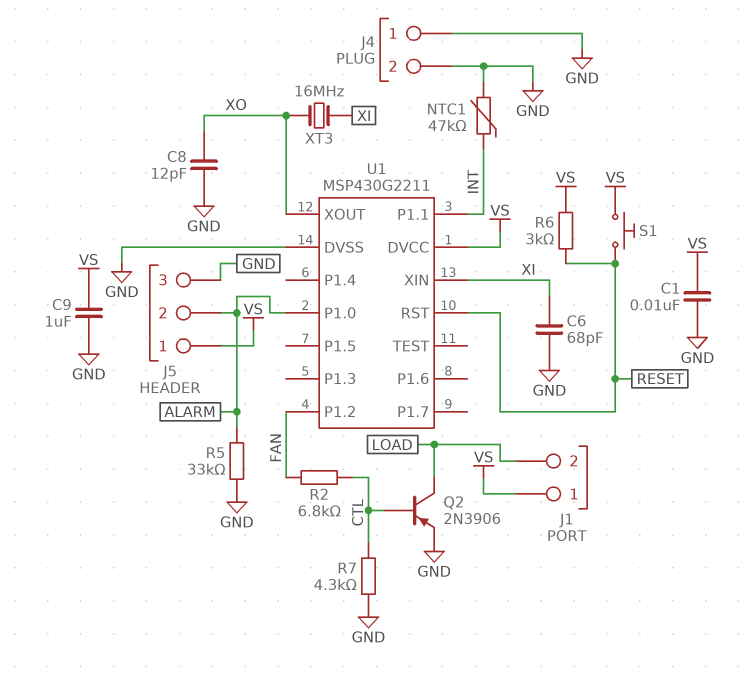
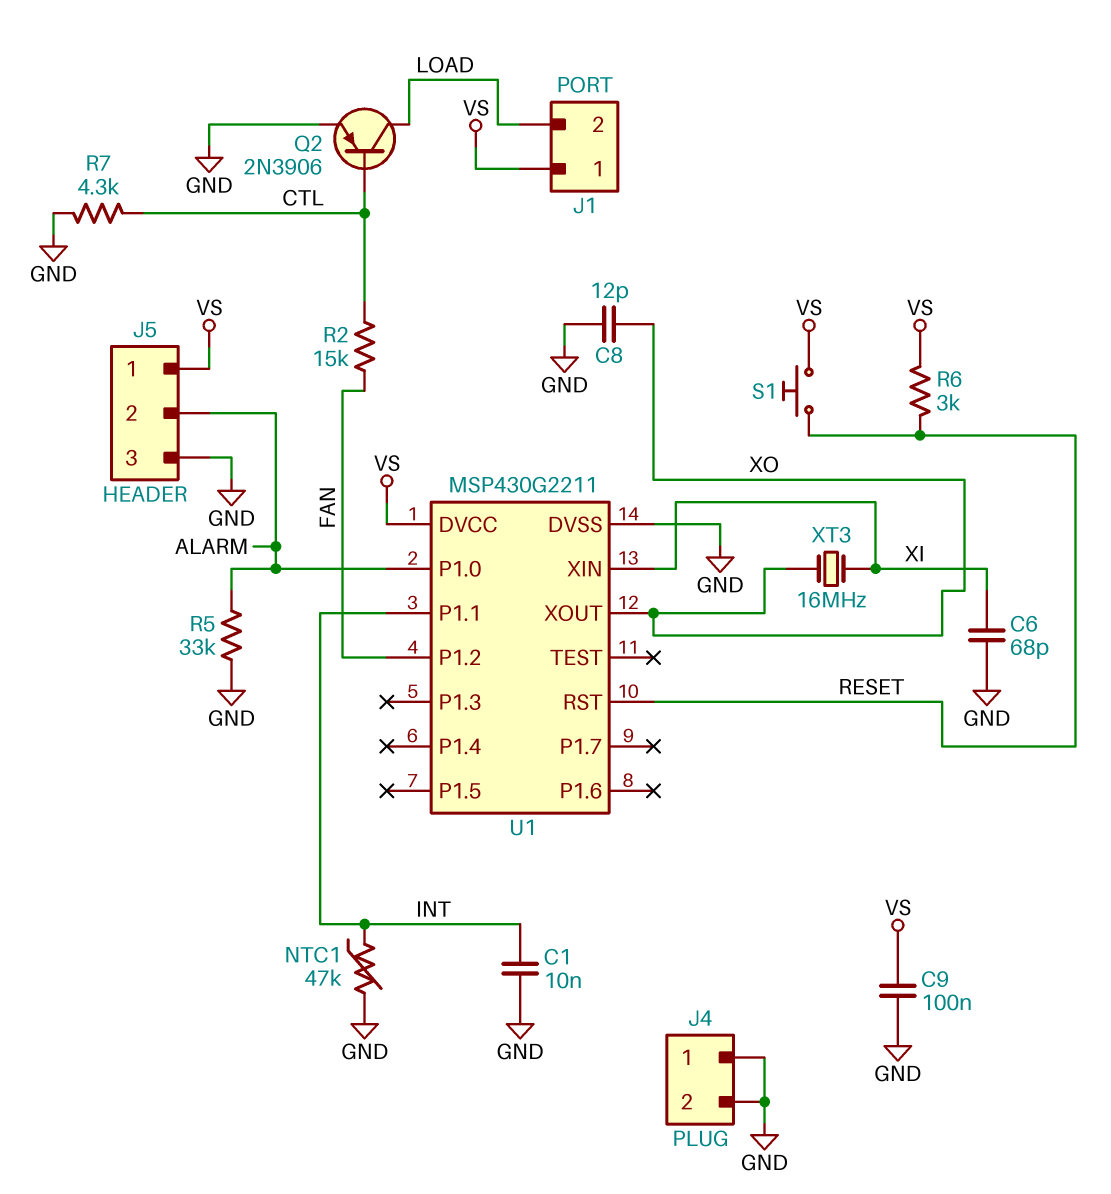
C1: 10nF (GND, VS) -> 10nF (GND, INT)
C9: 1uF (GND, VS) -> 100nF (GND, VS)
R2: 6.8k (CTL, FAN) -> 15k (CTL, FAN)

